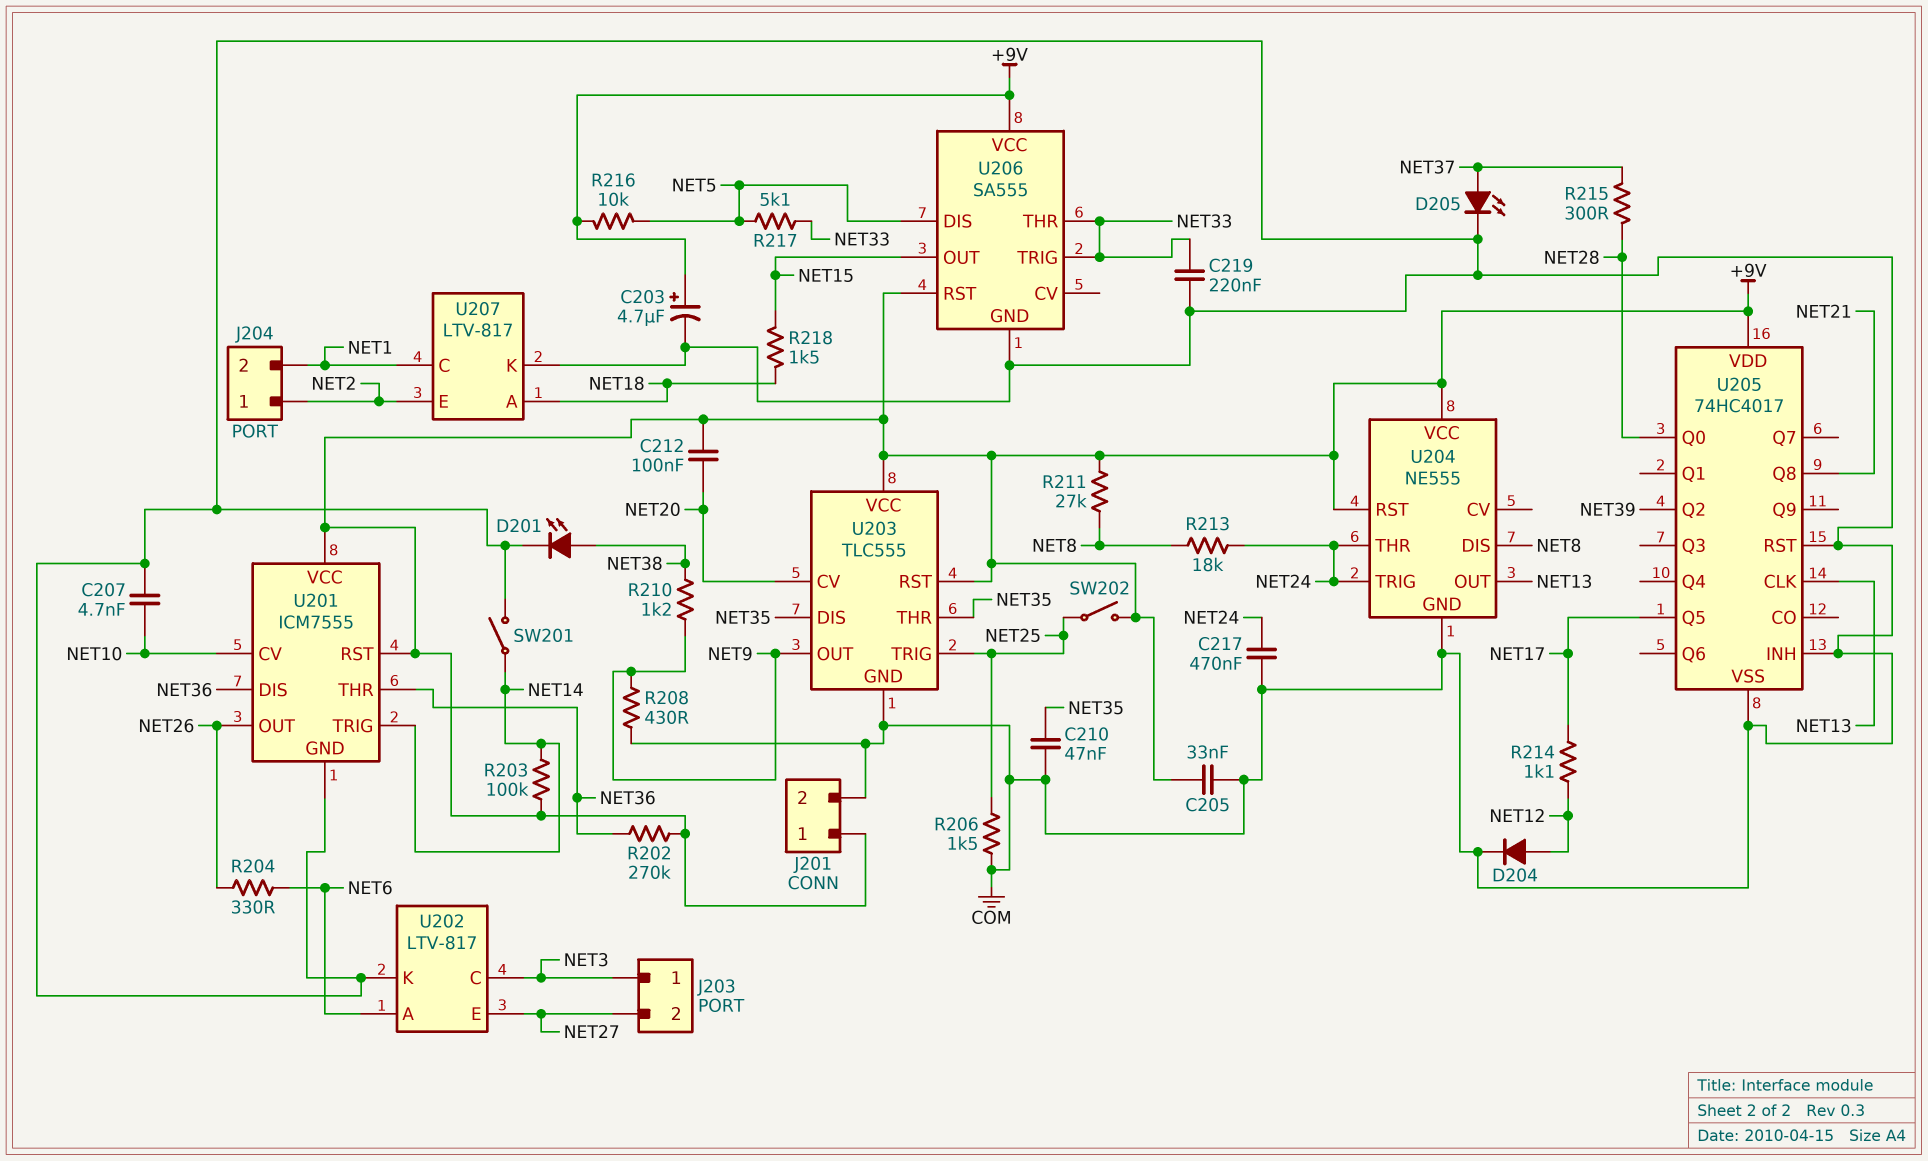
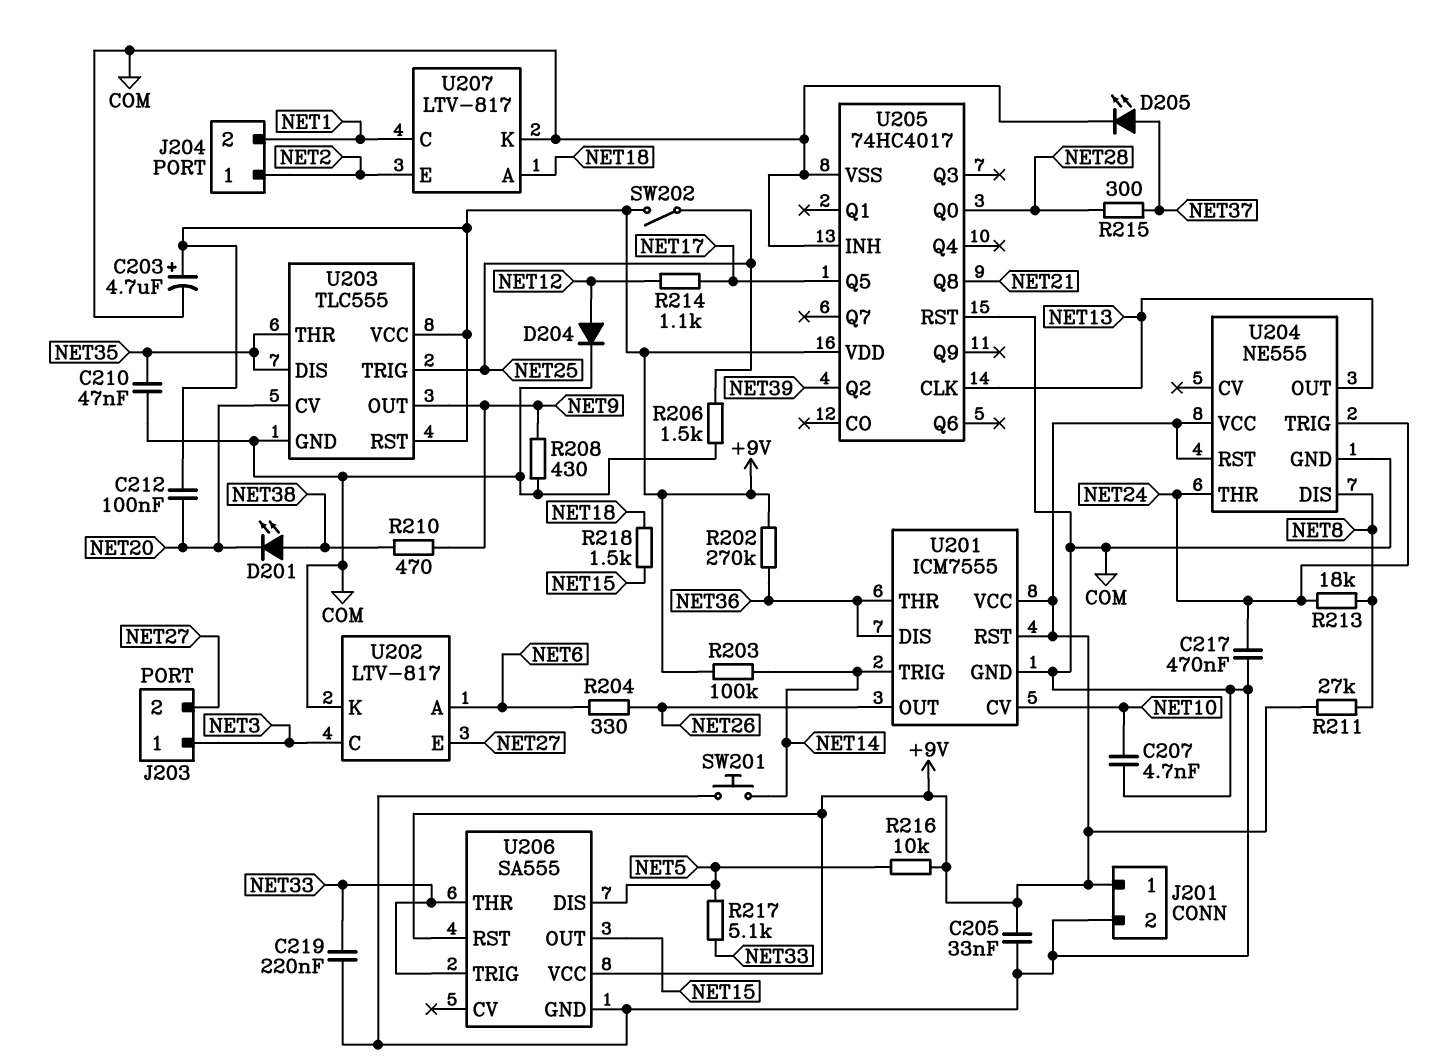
D201: LED (A NET38, K COM) -> LED (A NET38, K NET20)
R210: 1.2k (NET9, NET38) -> 470 (NET9, NET38)
SW201: switch (COM, NET14) -> button (COM, NET14)

